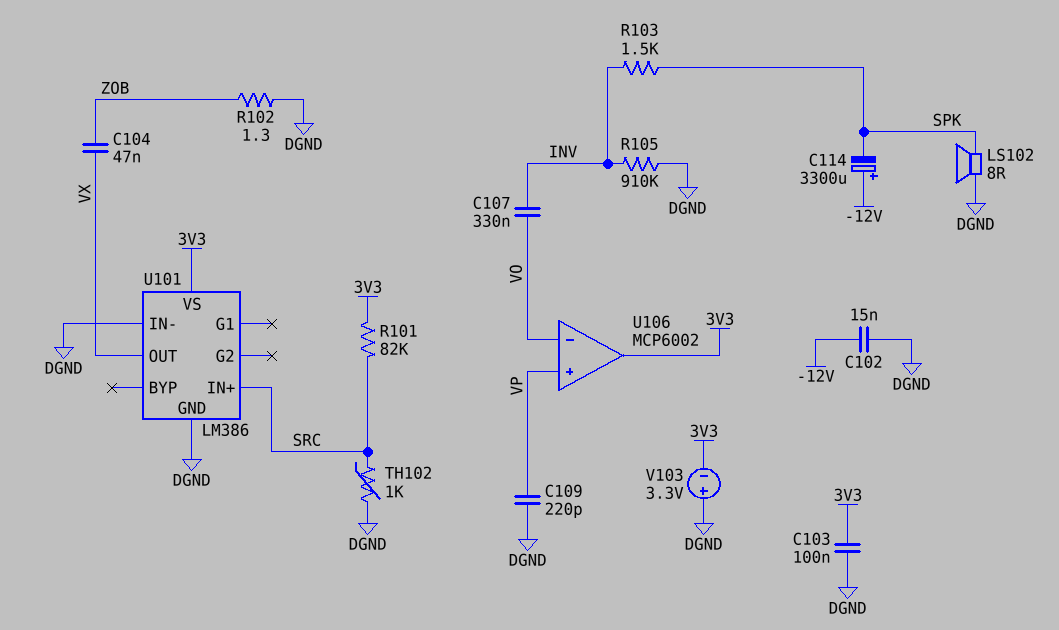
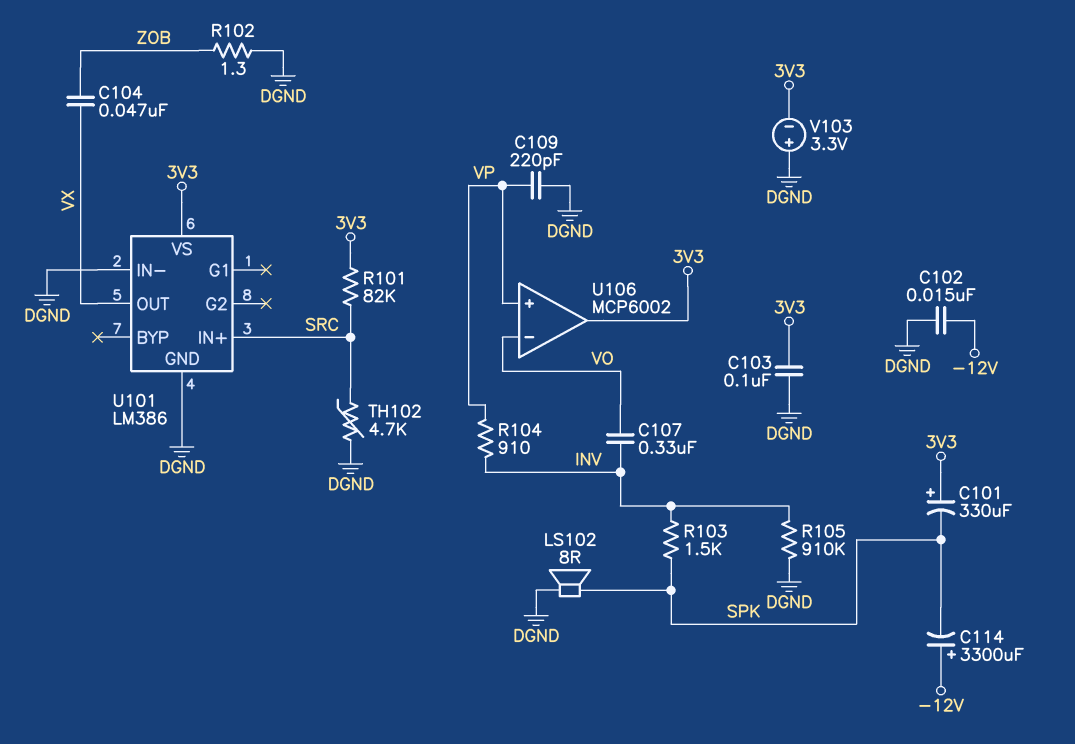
C101: none -> 330uF (plus 3V3, minus SPK)
R104: none -> 910 (INV, VP)
TH102: 1k (DGND, SRC) -> 4.7k (DGND, SRC)

